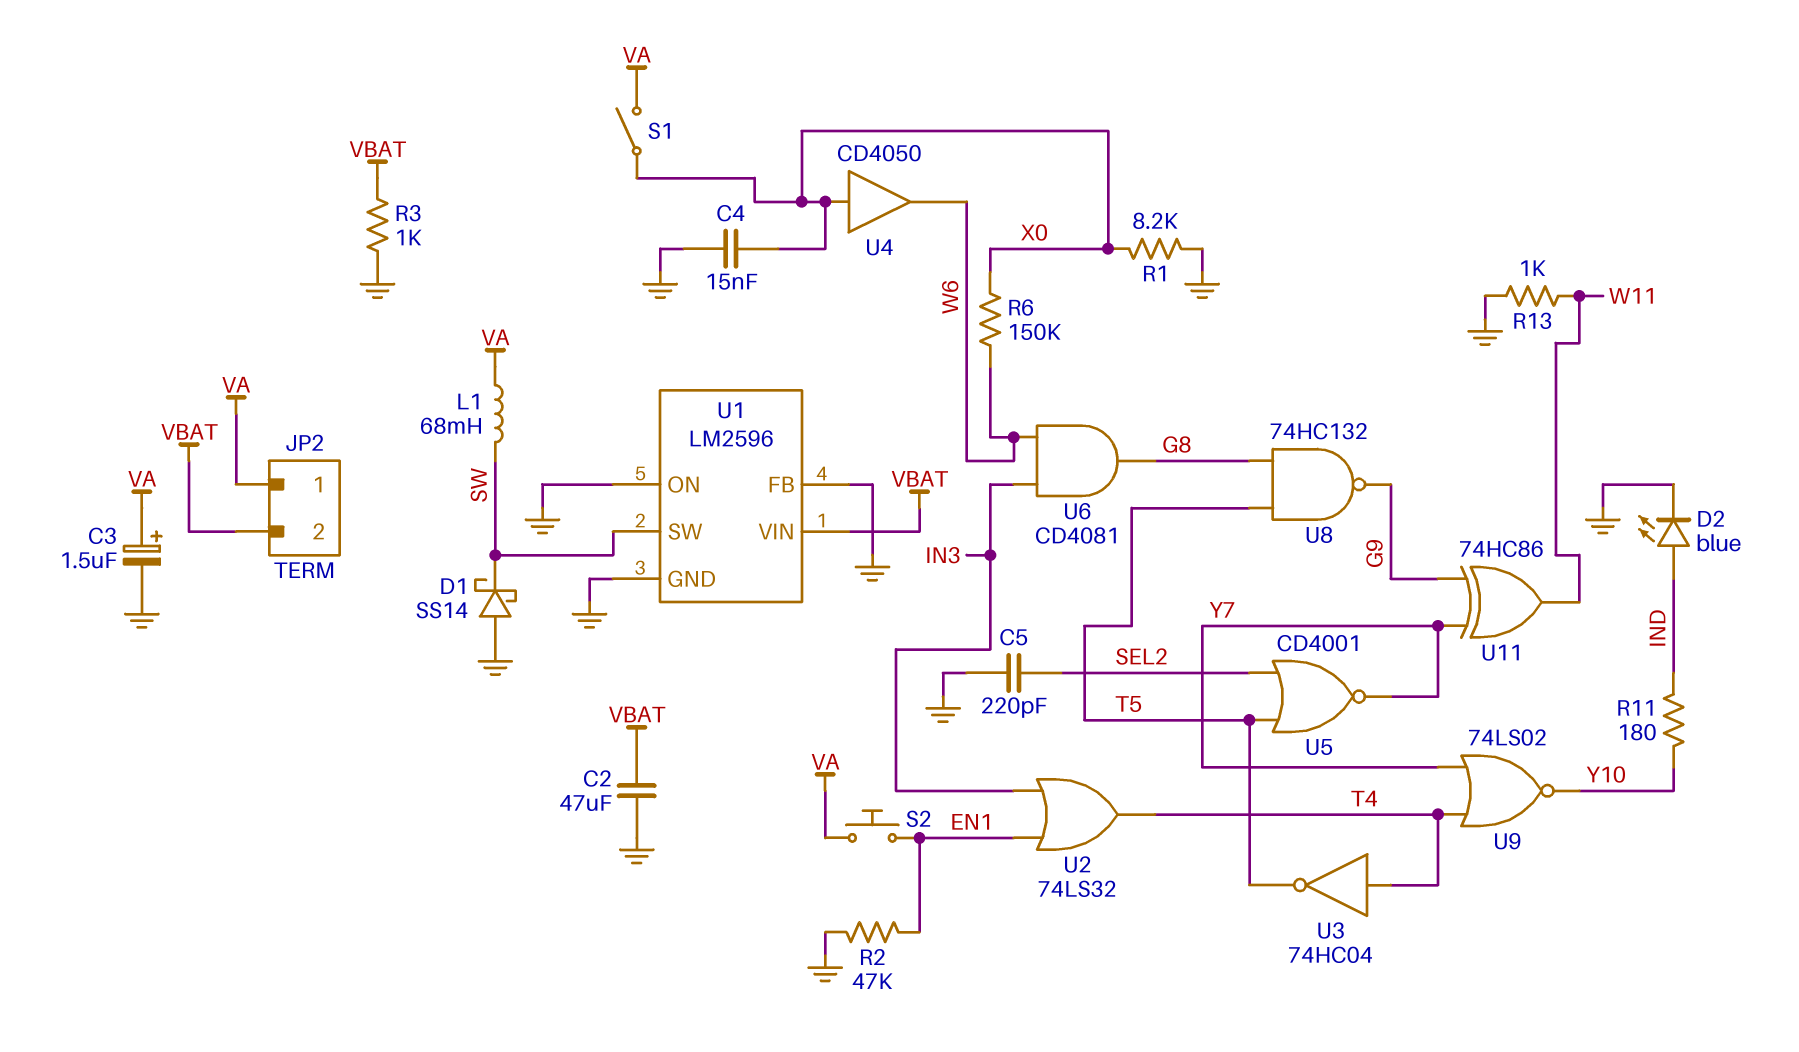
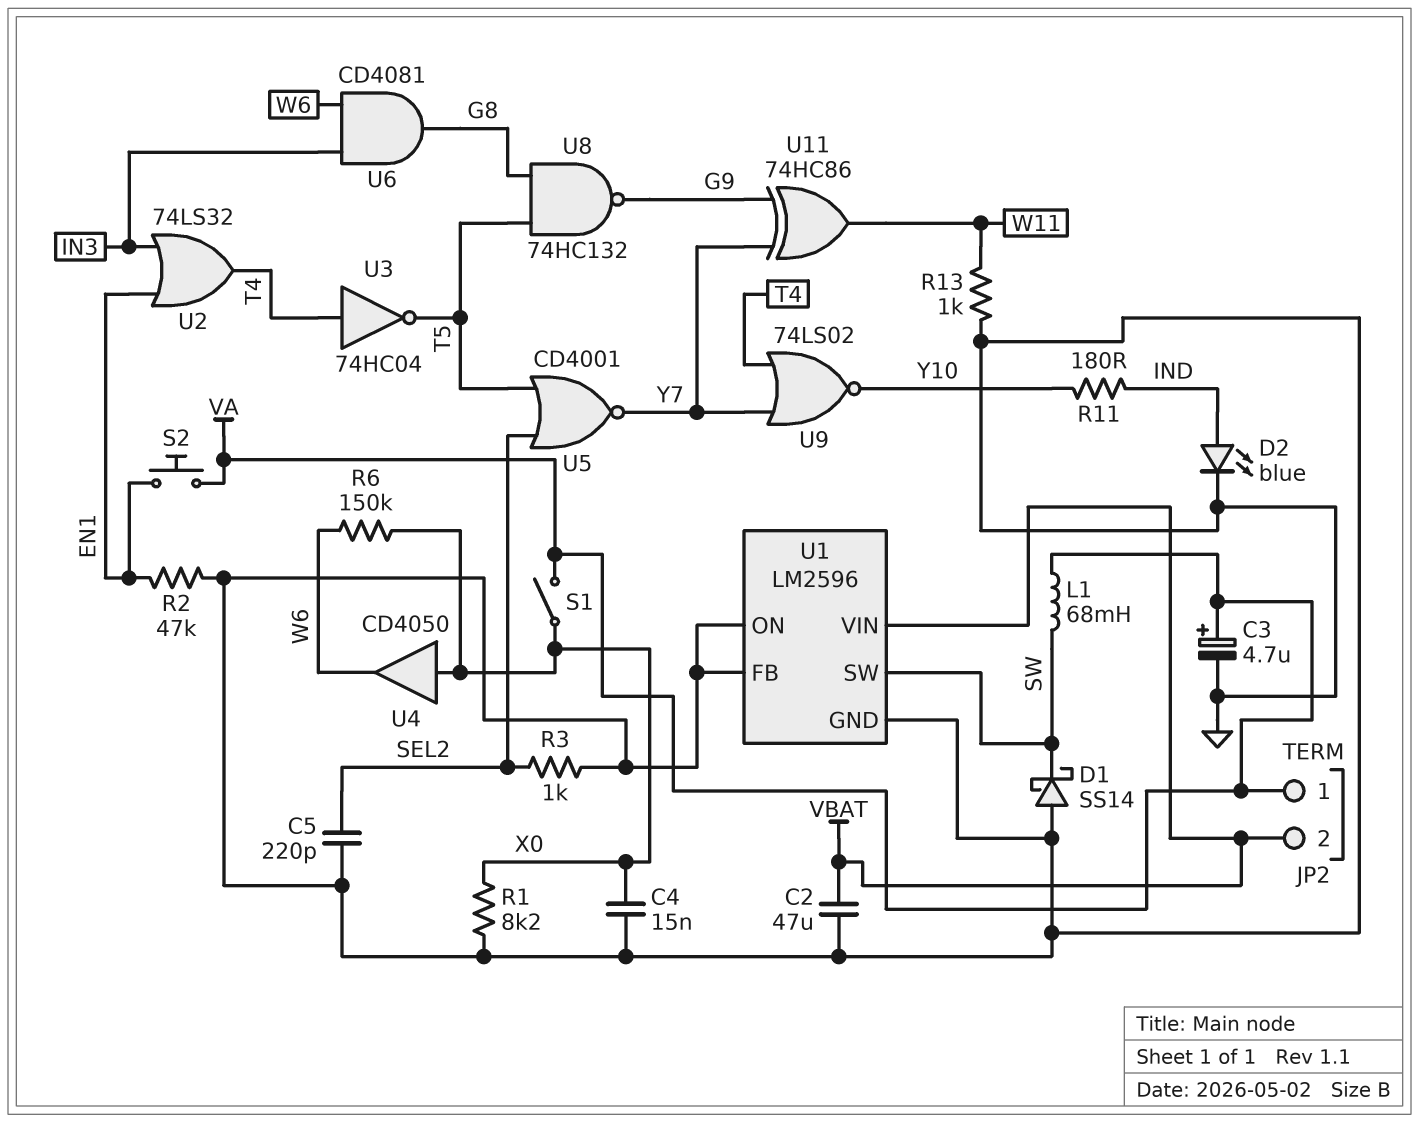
C3: 1.5uF (plus VA, minus GND) -> 4.7uF (plus VA, minus GND)
R3: 1k (GND, VBAT) -> 1k (GND, SEL2)

